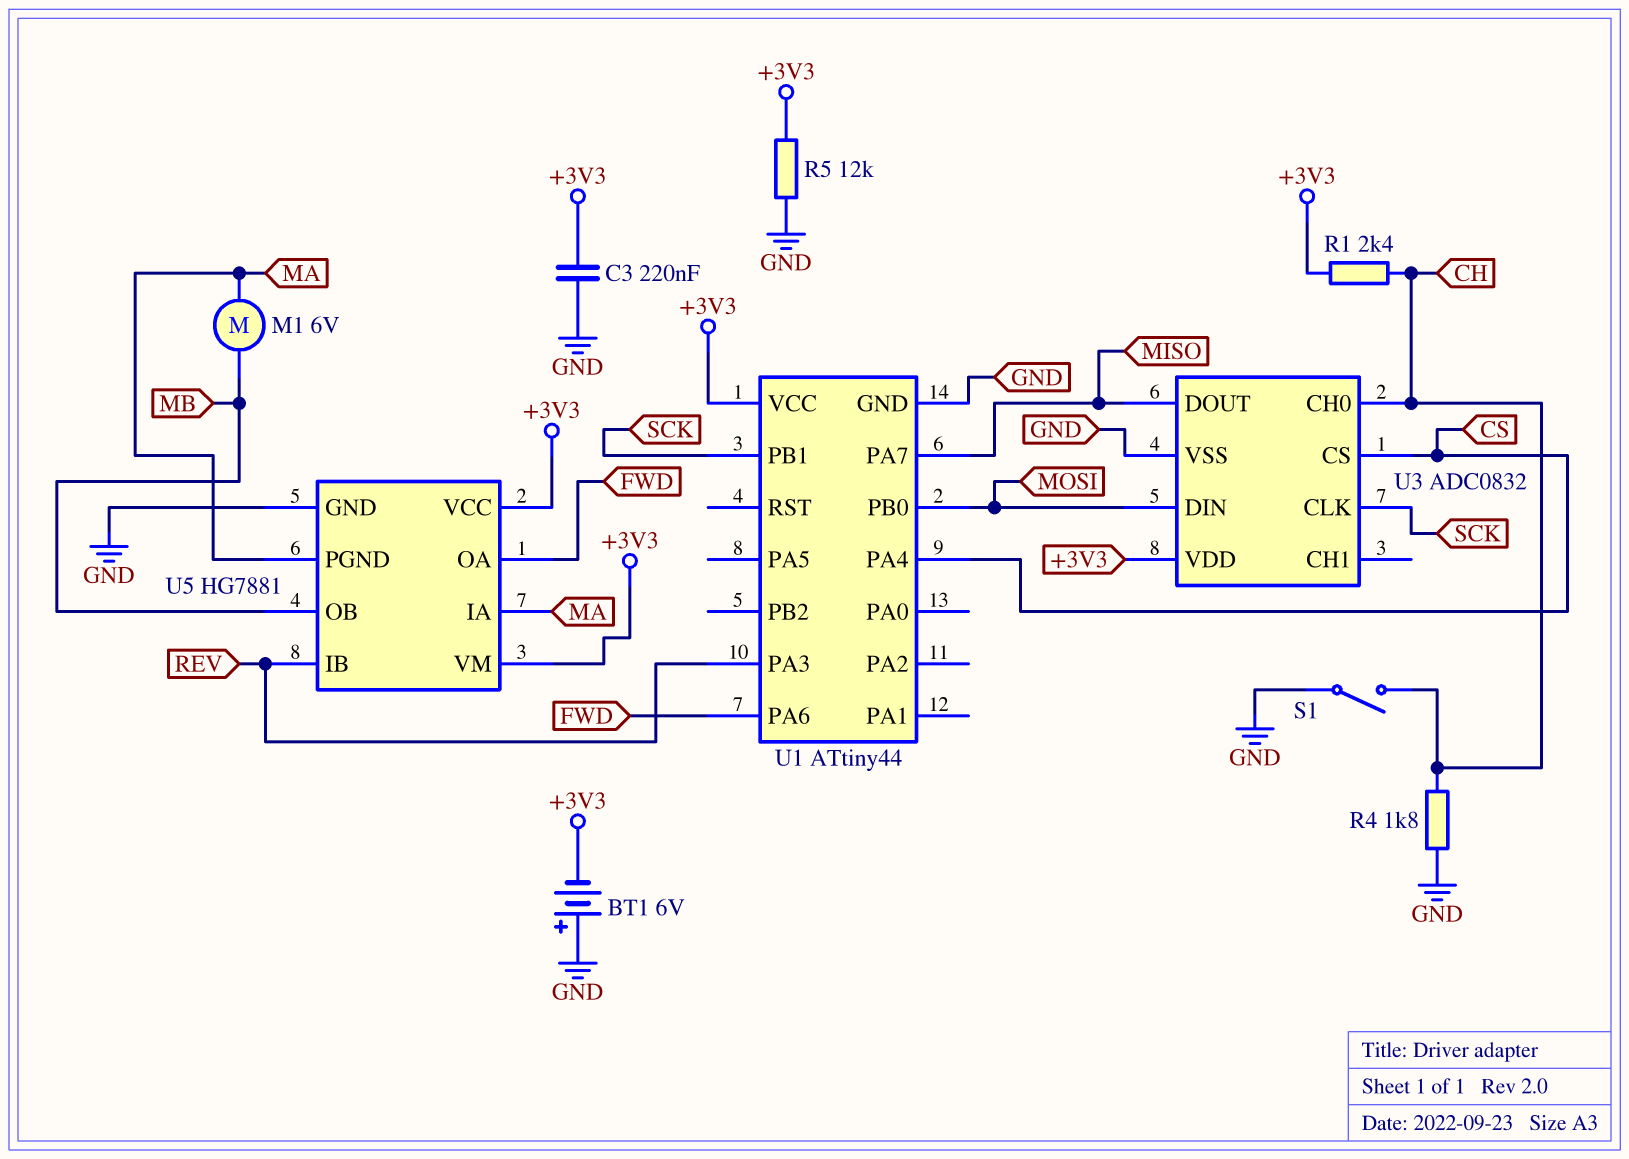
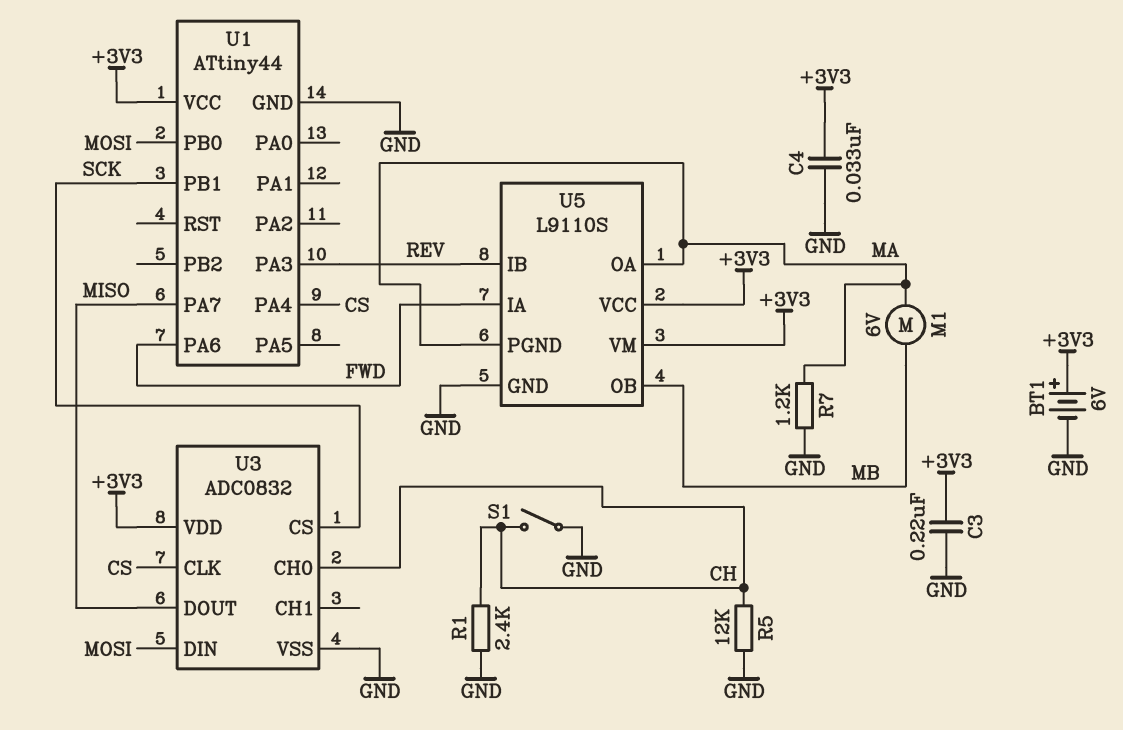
BT1: 6V (plus GND, minus +3V3) -> 6V (plus +3V3, minus GND)
C4: none -> 33nF (+3V3, GND)
R1: 2.4k (+3V3, CH) -> 2.4k (CH, GND)
R4: 1.8k (CH, GND) -> none
R5: 12k (+3V3, GND) -> 12k (CH, GND)
R7: none -> 1.2k (GND, MA)
U3 pin CLK: SCK -> CS
U3 pin CS: CS -> SCK
U5: HG7881 -> L9110S
U5 pin IA: MA -> FWD
U5 pin OA: FWD -> MA

